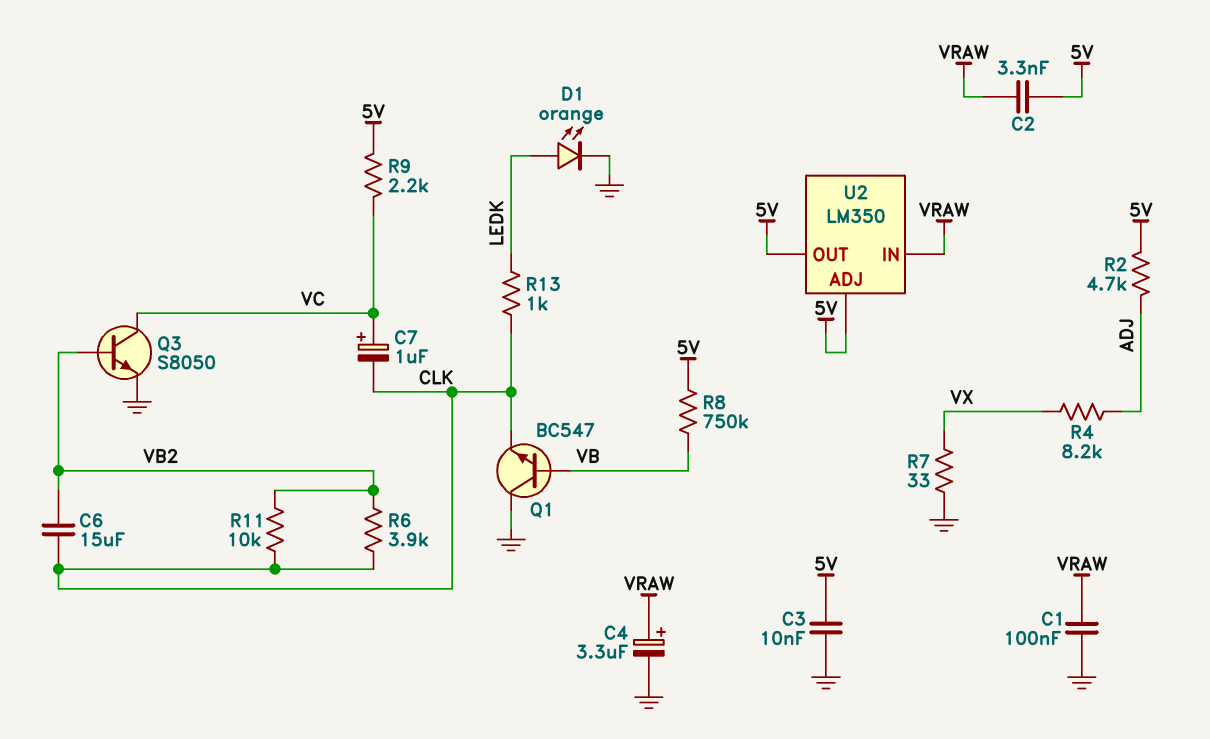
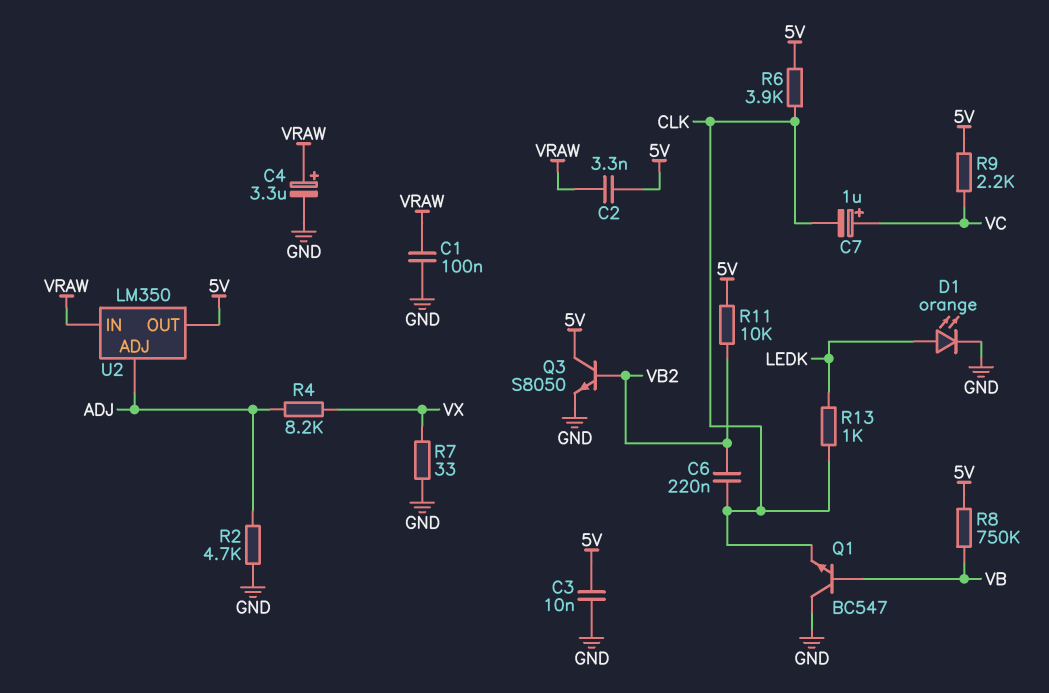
C6: 15uF (CLK, VB2) -> 220nF (CLK, VB2)
Q3: NPN S8050 (B VB2, C VC, E GND) -> NPN S8050 (B VB2, C 5V, E GND)
R2: 4.7k (5V, ADJ) -> 4.7k (ADJ, GND)
R6: 3.9k (CLK, VB2) -> 3.9k (5V, CLK)
R11: 10k (CLK, VB2) -> 10k (5V, VB2)
U2 pin ADJ: 5V -> ADJ

